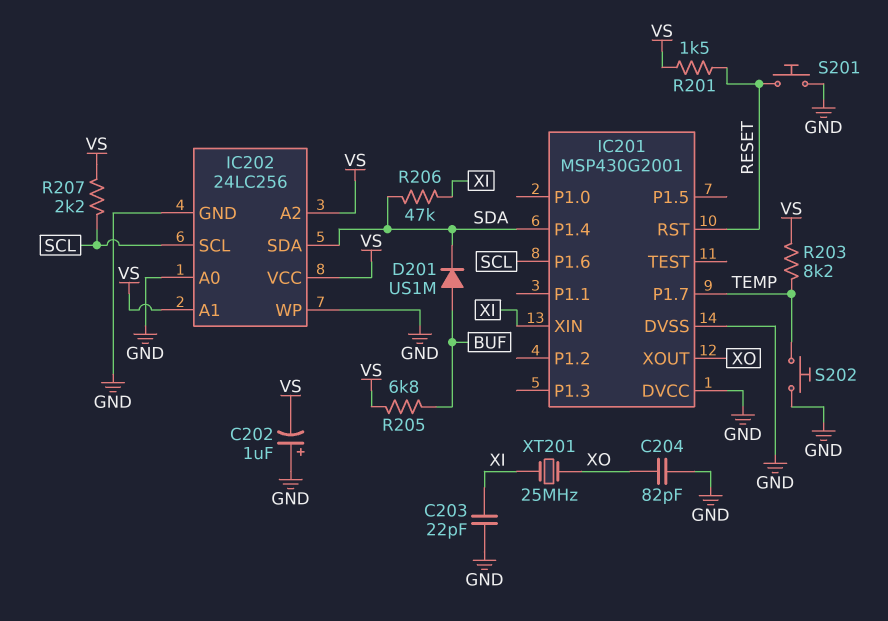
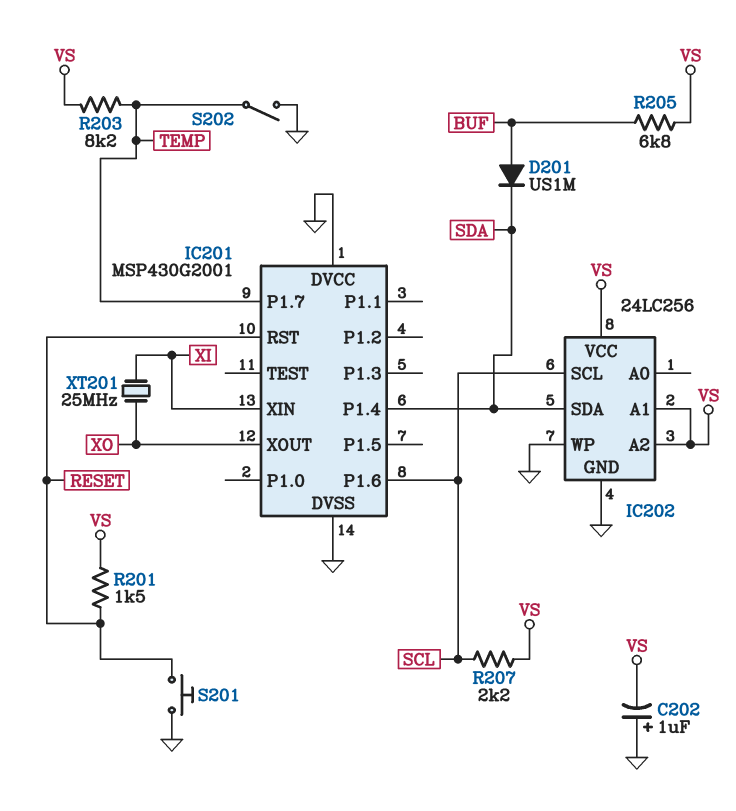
C203: 22pF (GND, XI) -> none
C204: 82pF (GND, XO) -> none
IC202 pin A0: GND -> none
R206: 47k (SDA, XI) -> none
S202: button (GND, TEMP) -> switch (GND, TEMP)

